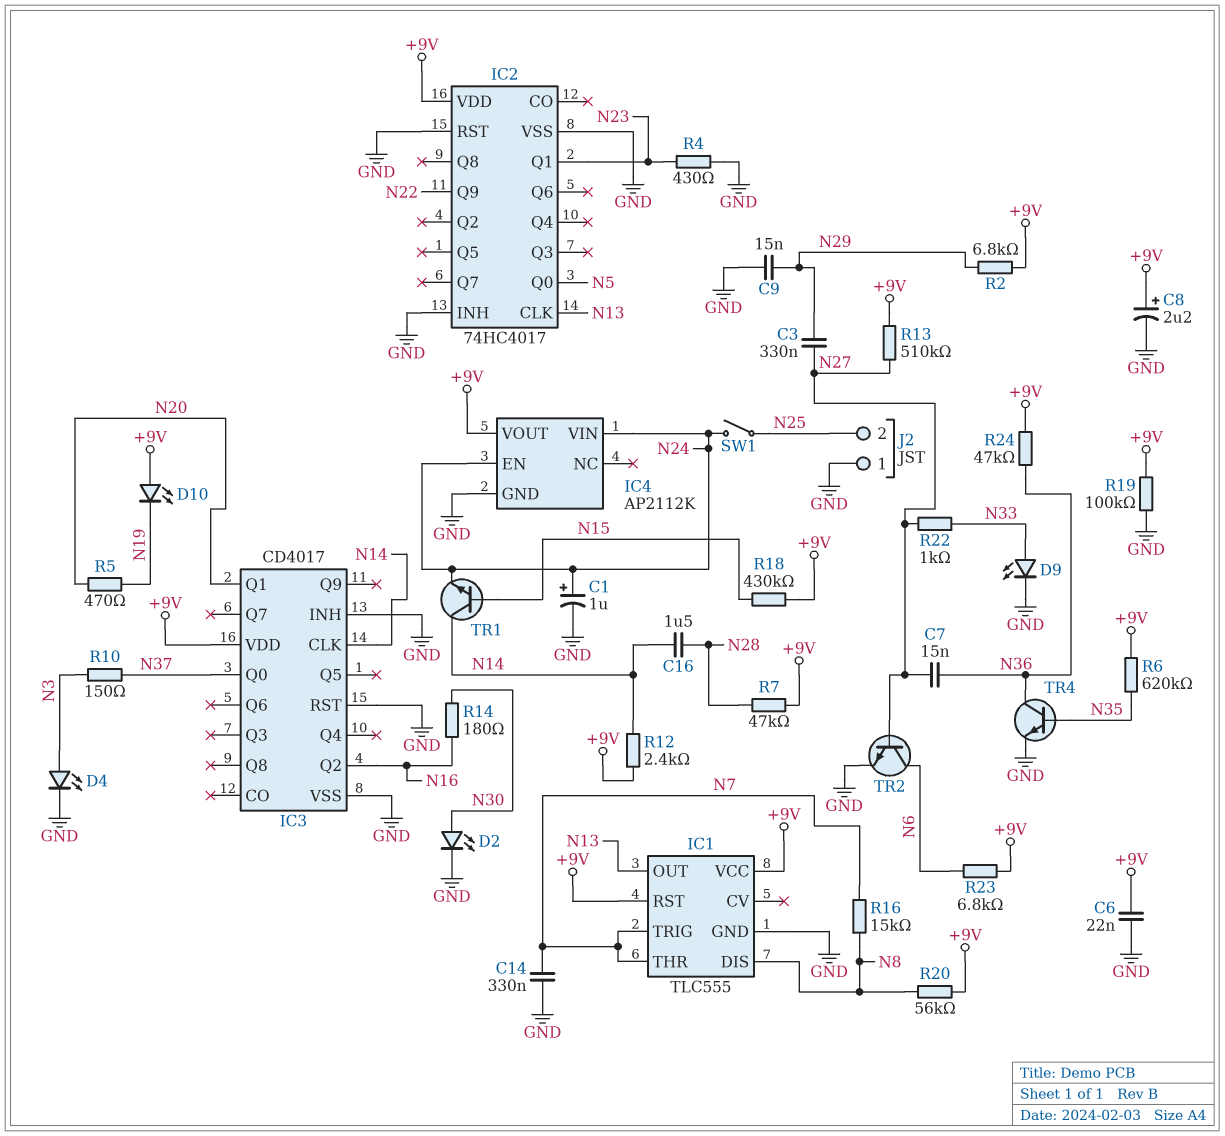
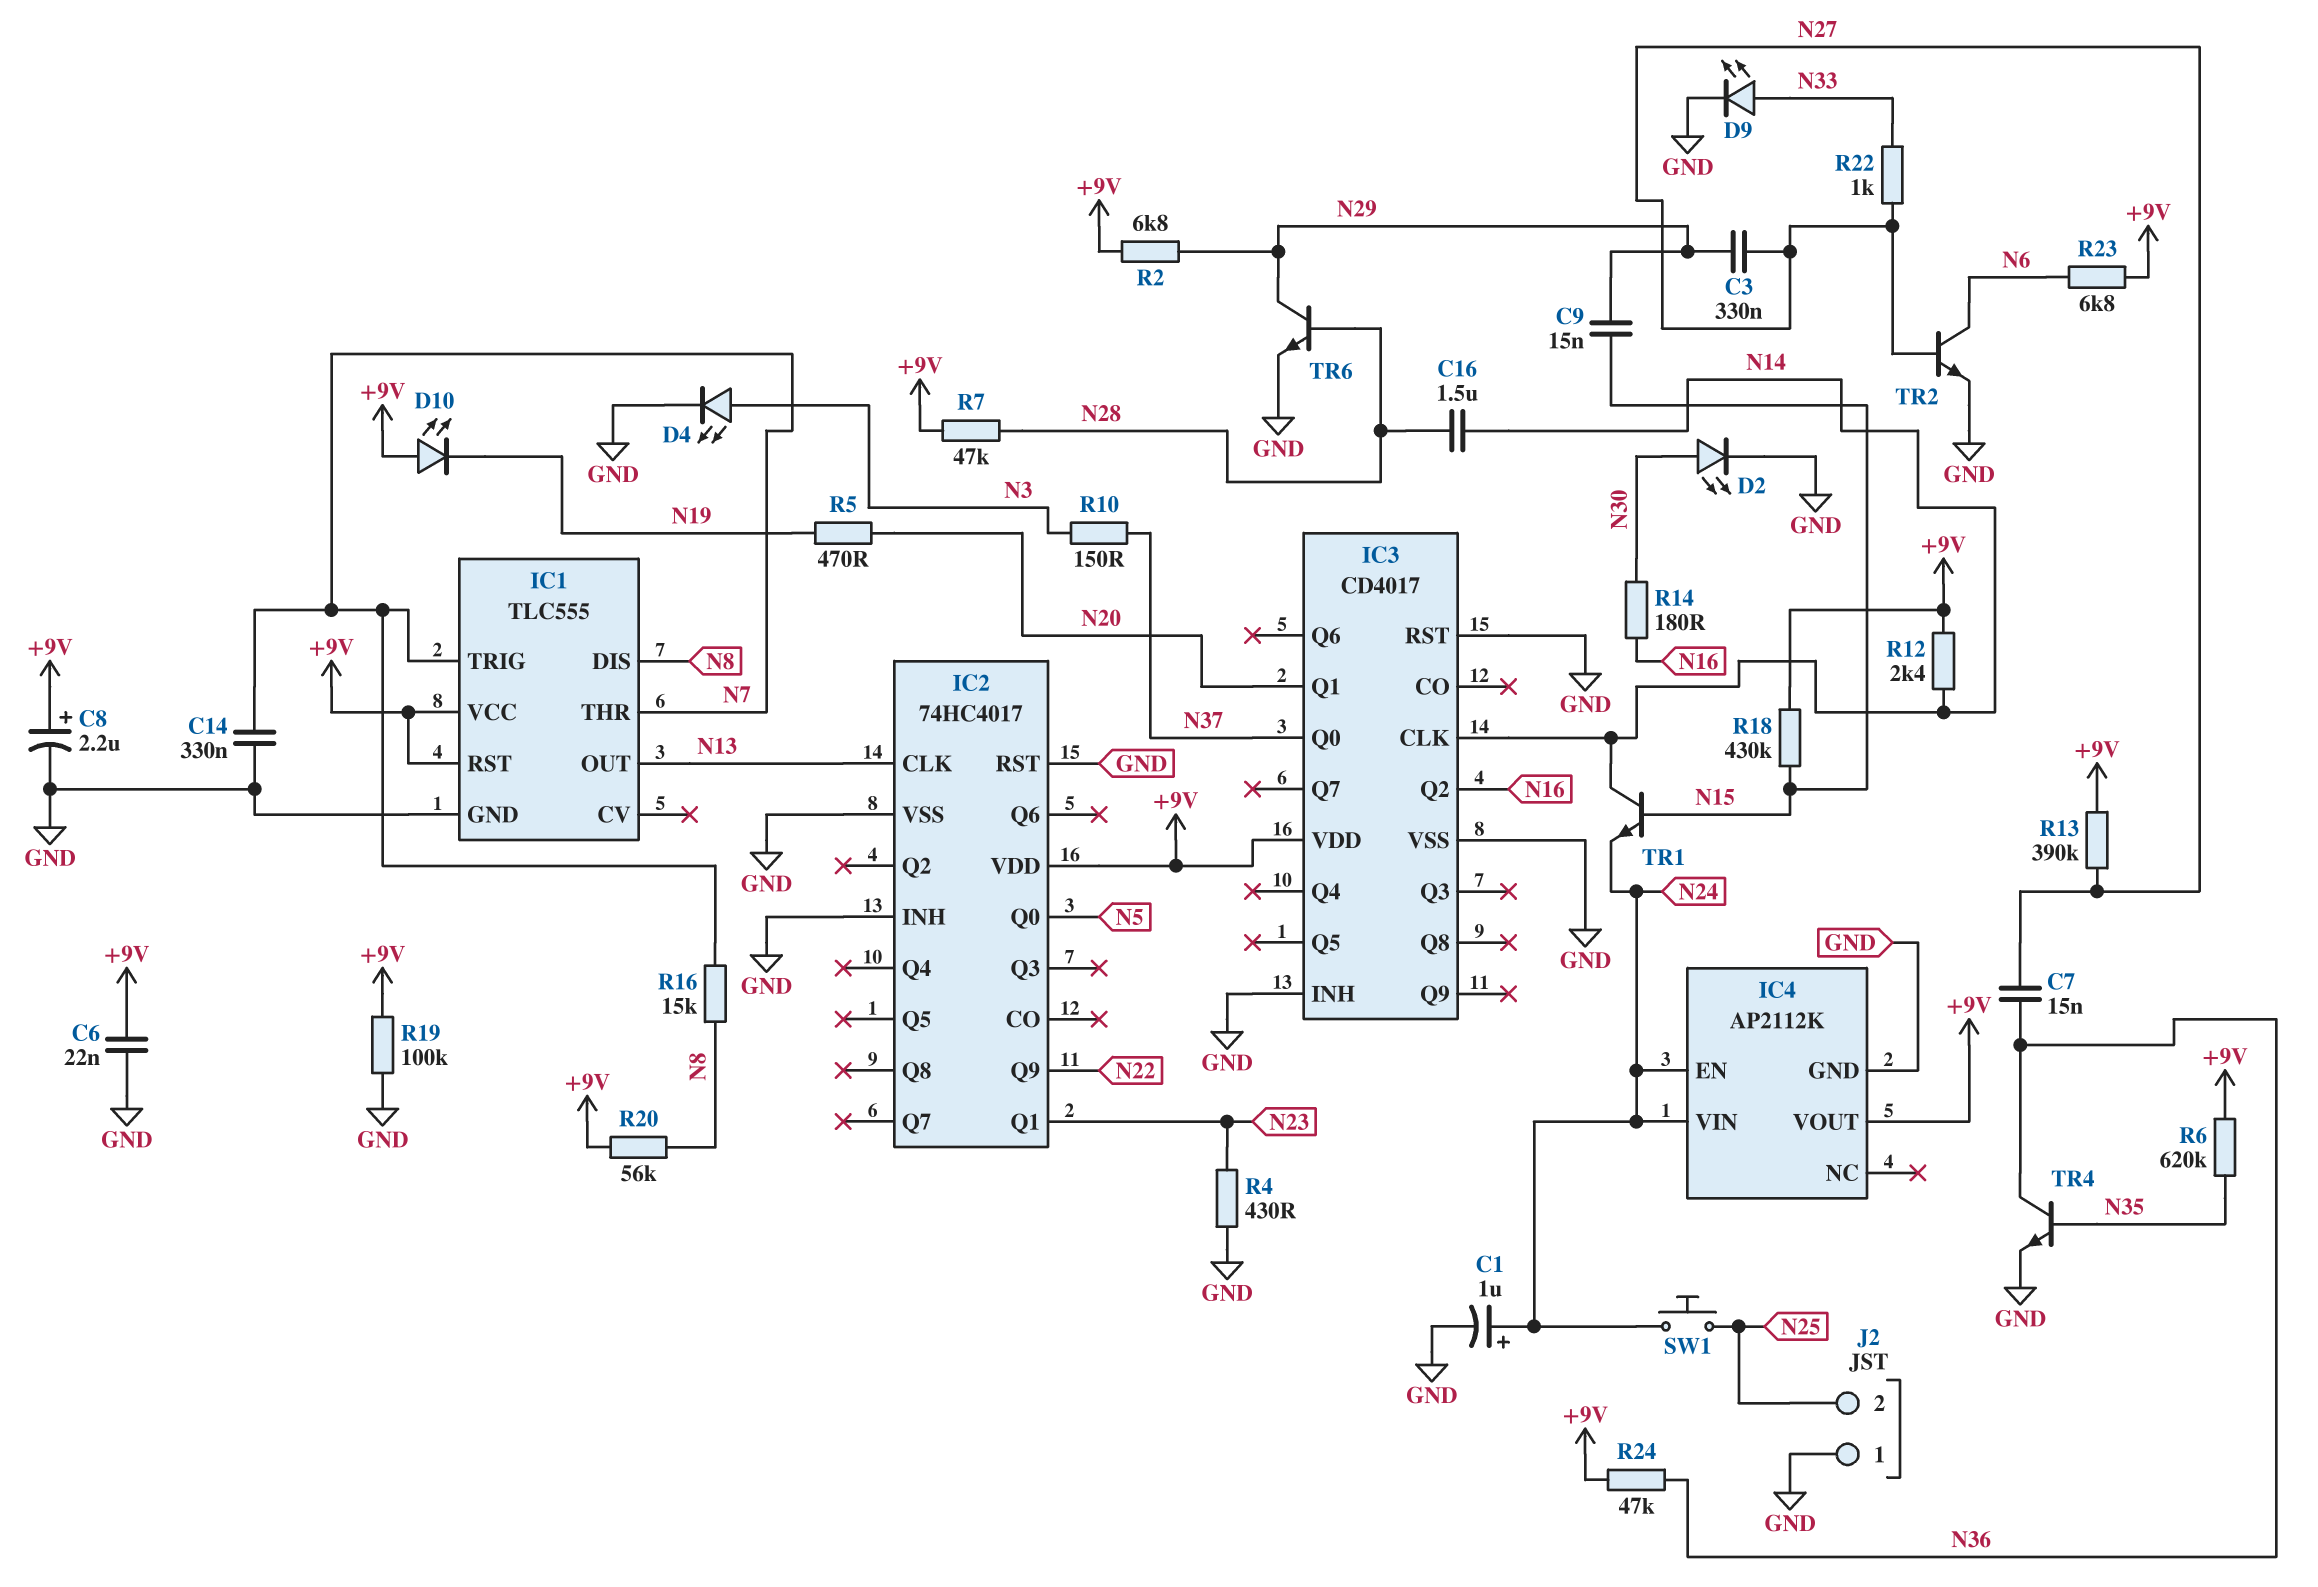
C9: 15nF (GND, N29) -> 15nF (N15, N29)
R13: 510k (+9V, N27) -> 390k (+9V, N27)
SW1: switch (N24, N25) -> button (N24, N25)
TR6: none -> NPN (B N28, C N29, E GND)

